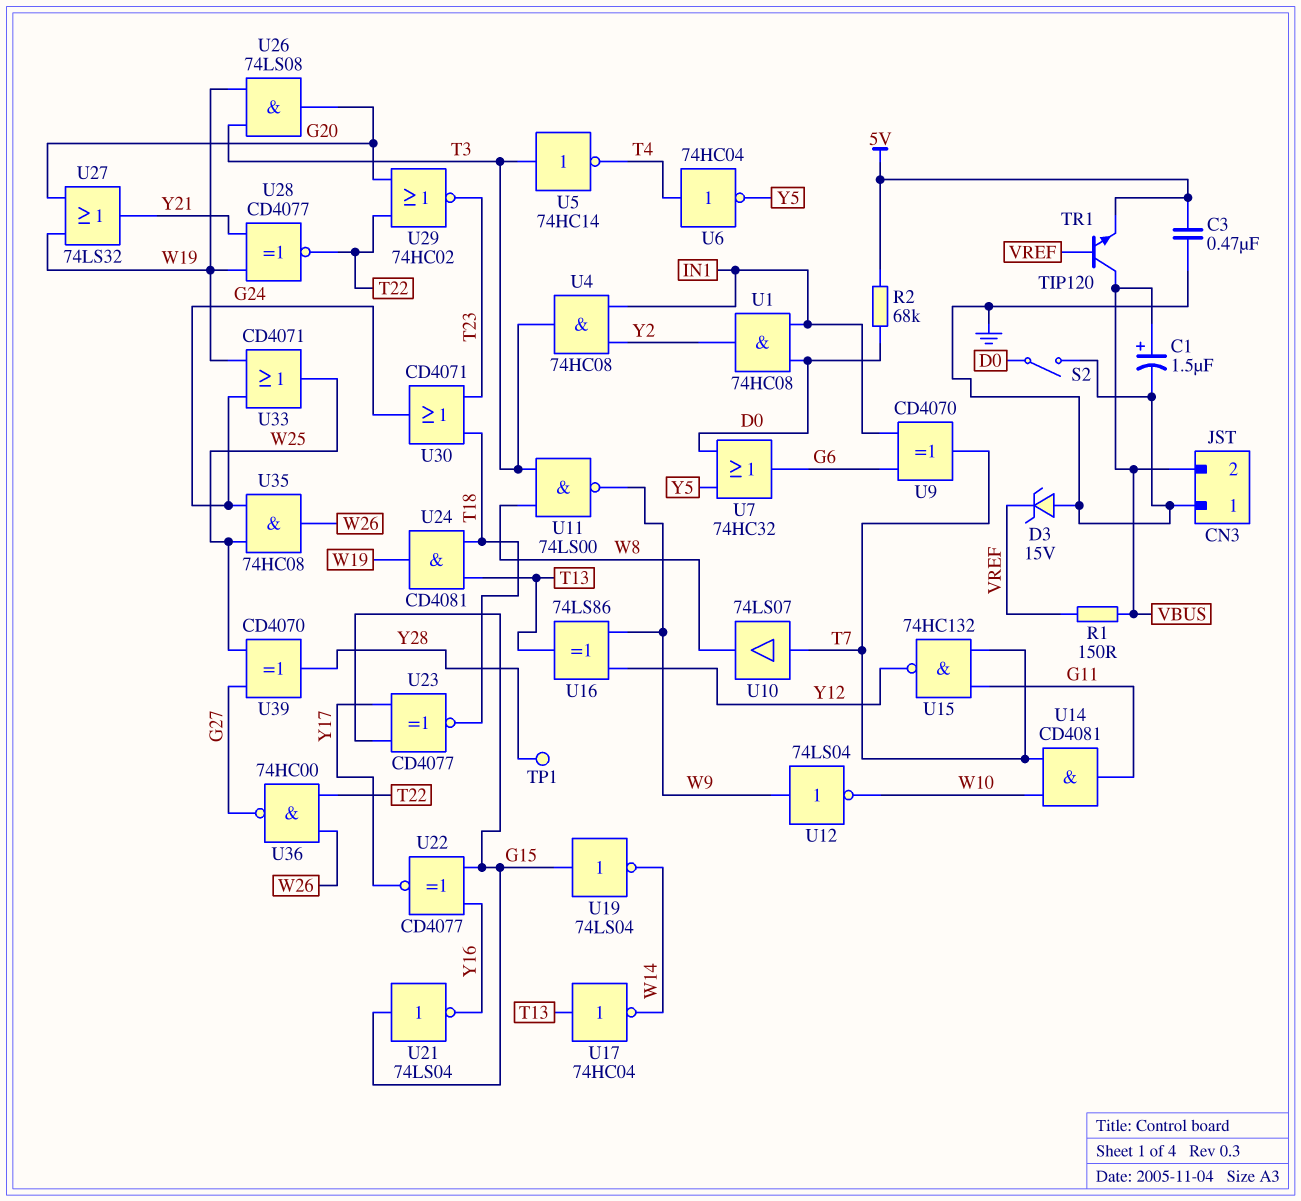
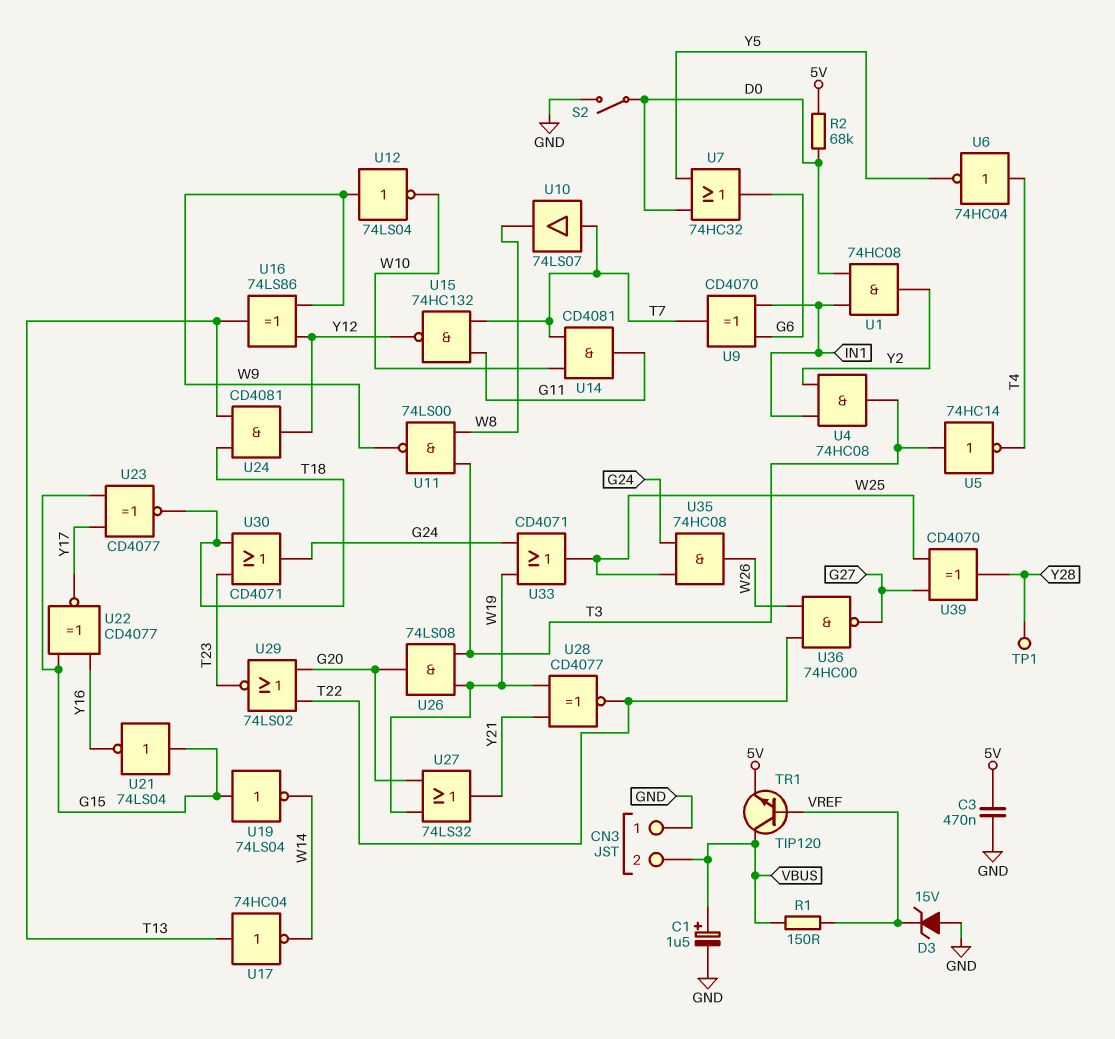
U24: AND CD4081 (in T13, in T18, out W19) -> AND CD4081 (in T13, in T18, out Y12)
U29: NOR 74HC02 (in G20, in T22, out T23) -> NOR 74LS02 (in G20, in T22, out T23)

